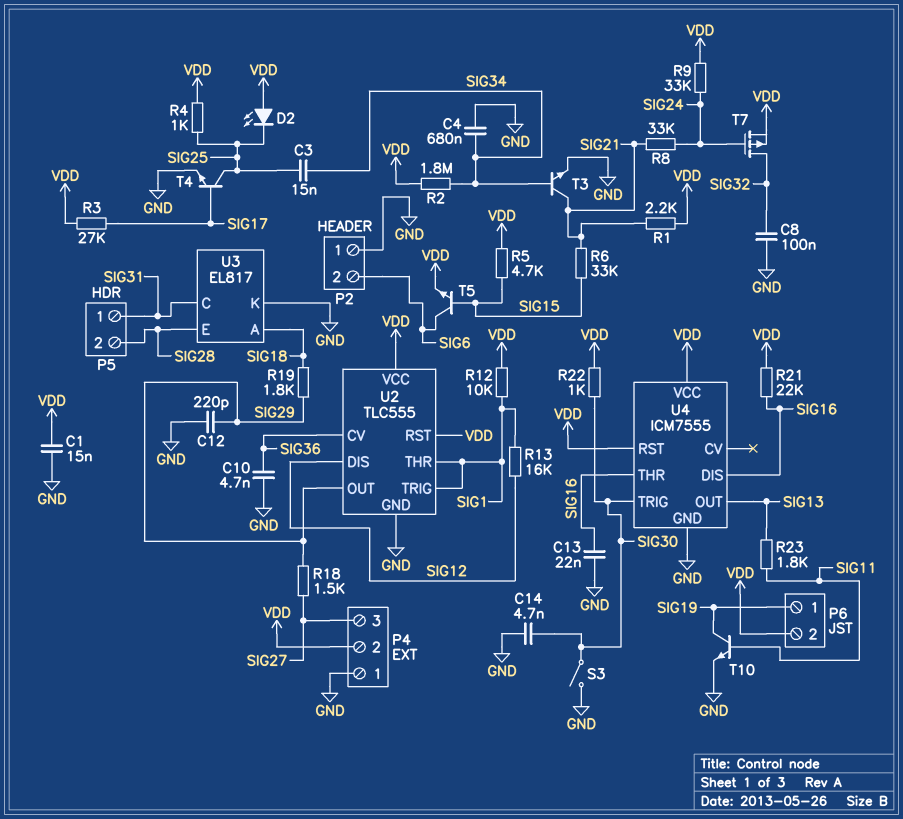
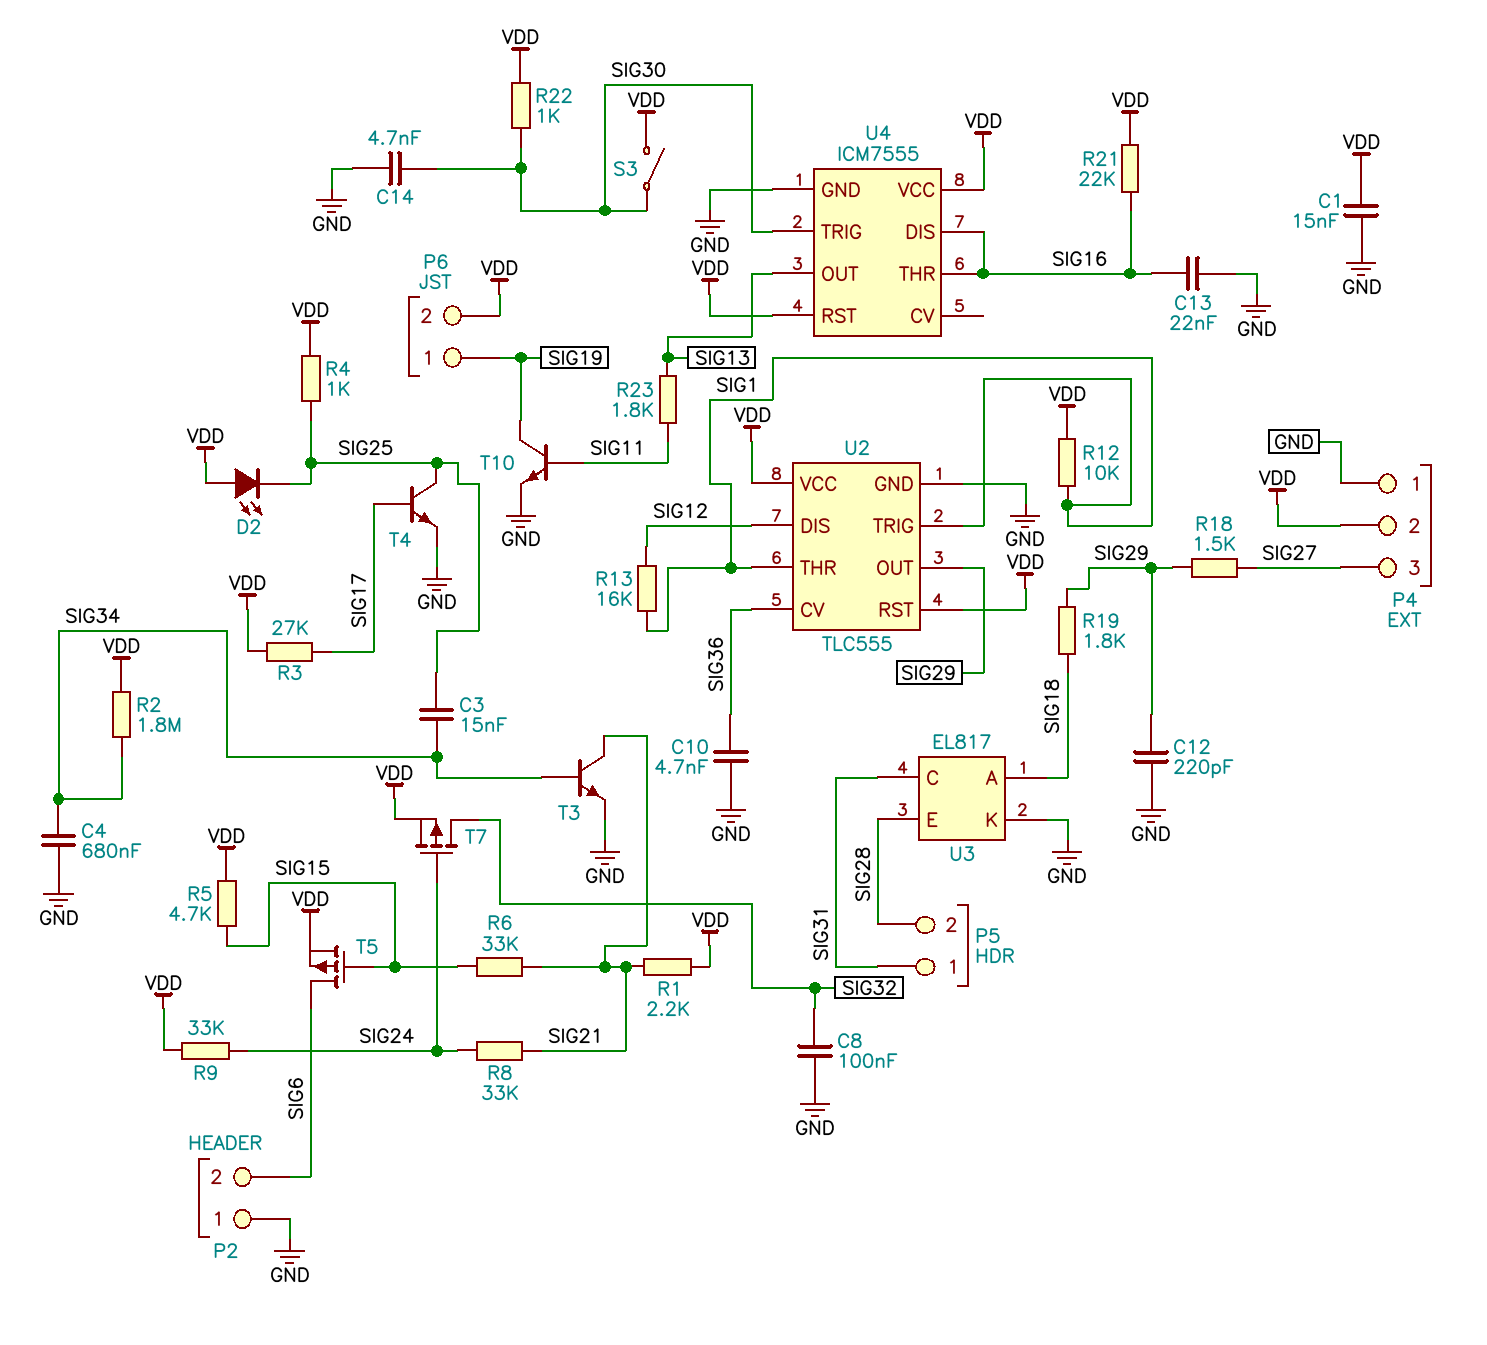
S3: switch (GND, SIG30) -> switch (SIG30, VDD)
T5: NPN (B SIG15, C SIG6, E VDD) -> PMOS (G SIG15, D SIG6, S VDD)

